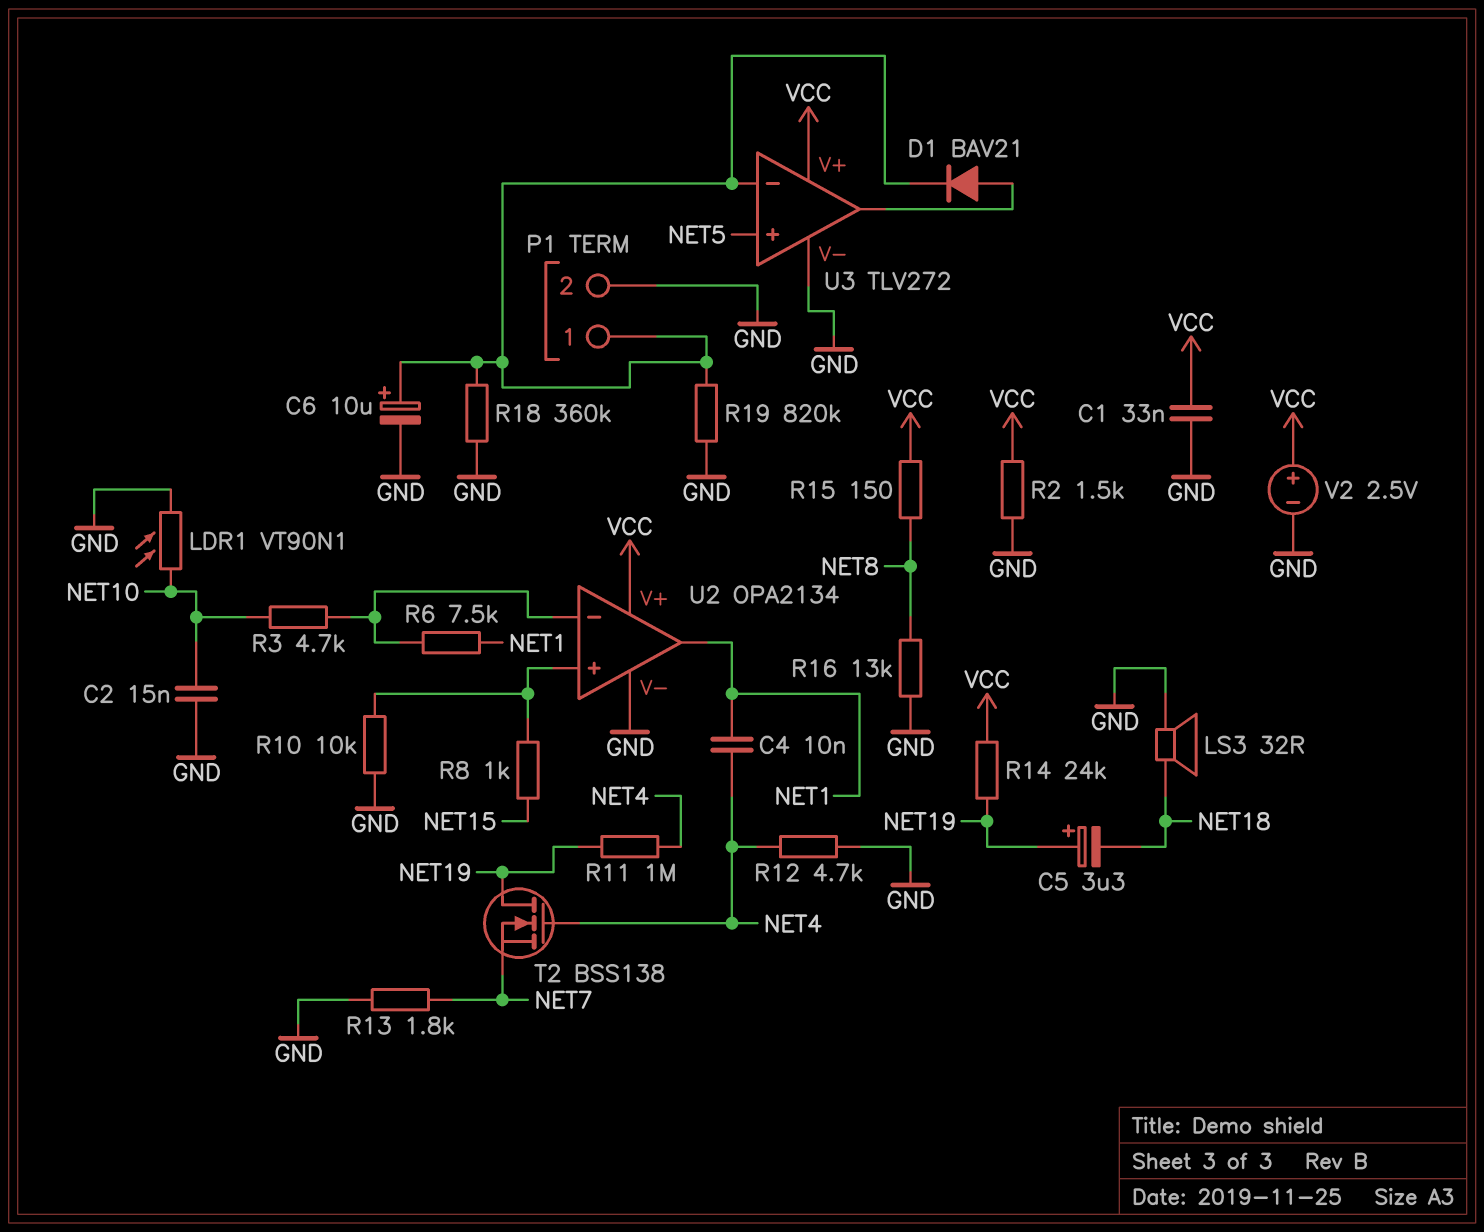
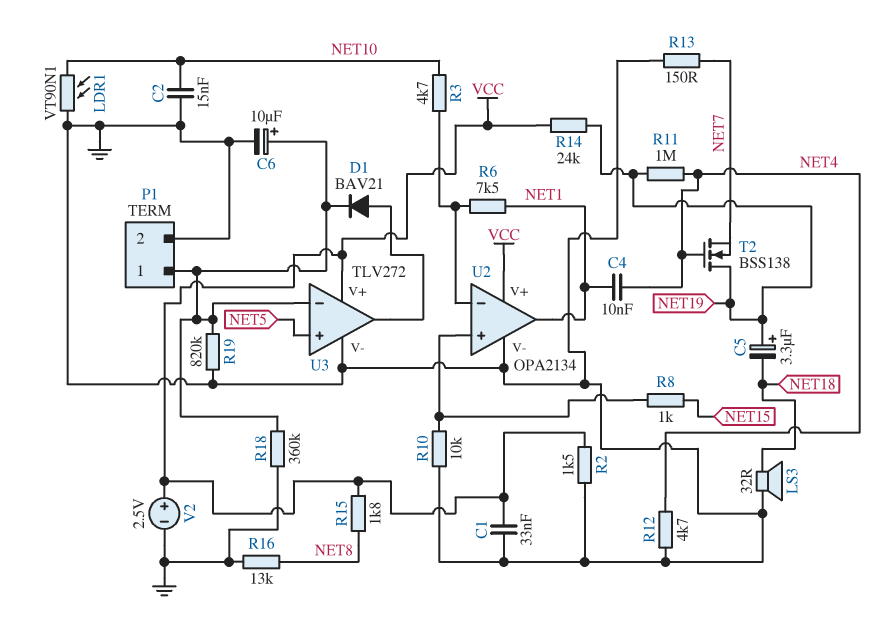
R13: 1.8k (GND, NET7) -> 150 (GND, NET7)
R15: 150 (NET8, VCC) -> 1.8k (NET8, VCC)

